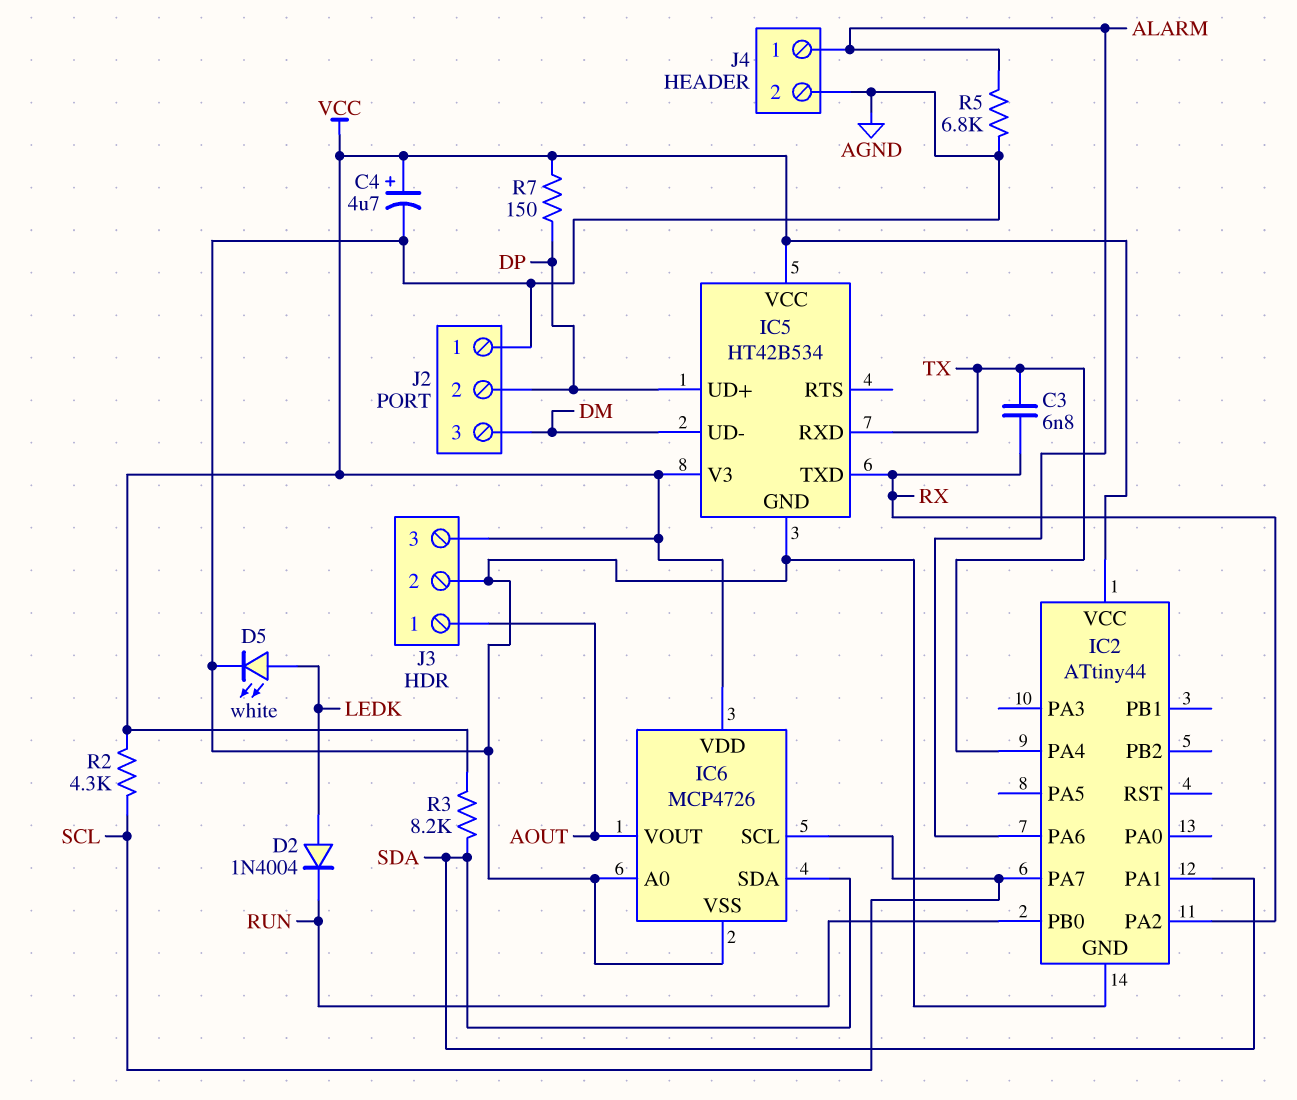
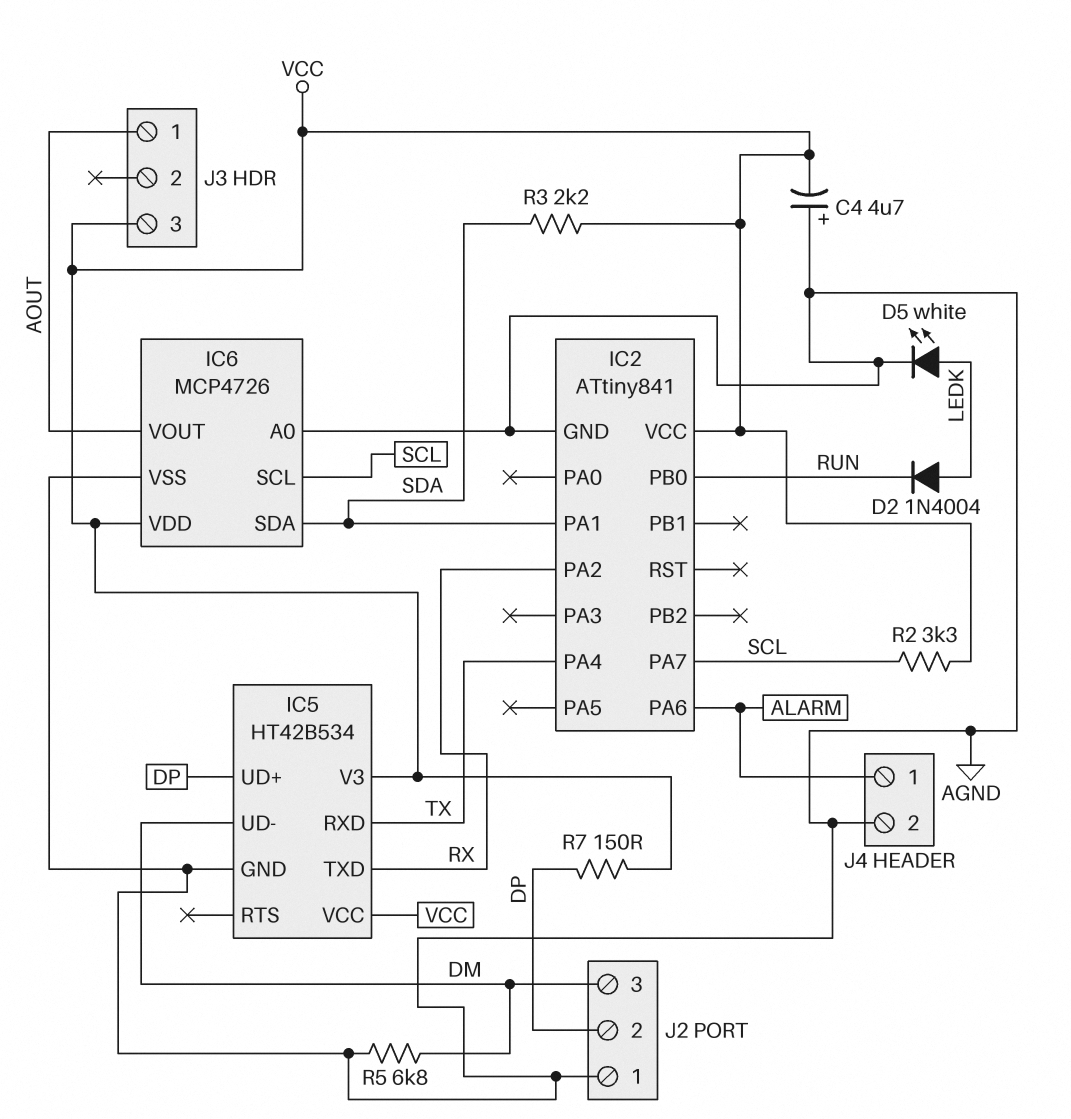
C3: 6.8nF (RX, TX) -> none
C4: 4.7uF (plus VCC, minus AGND) -> 4.7uF (plus AGND, minus VCC)
IC2: ATtiny44 -> ATtiny841
J3 pin 2: AGND -> none
R2: 4.3k (SCL, VCC) -> 3.3k (SCL, VCC)
R3: 8.2k (SDA, VCC) -> 2.2k (SDA, VCC)
R5: 6.8k (AGND, ALARM) -> 6.8k (AGND, DM)

